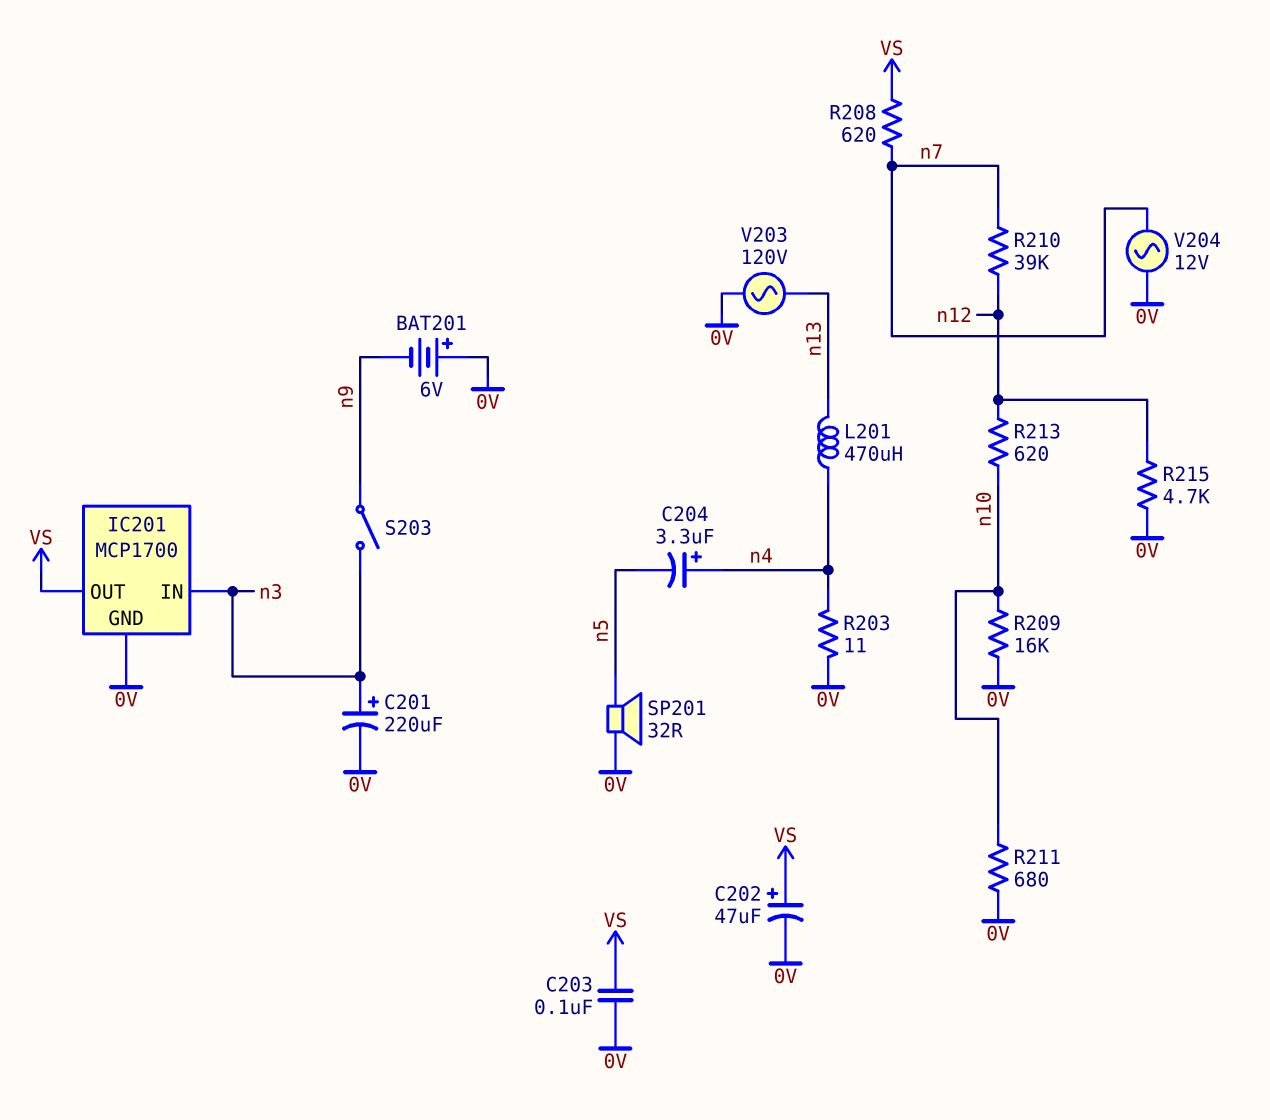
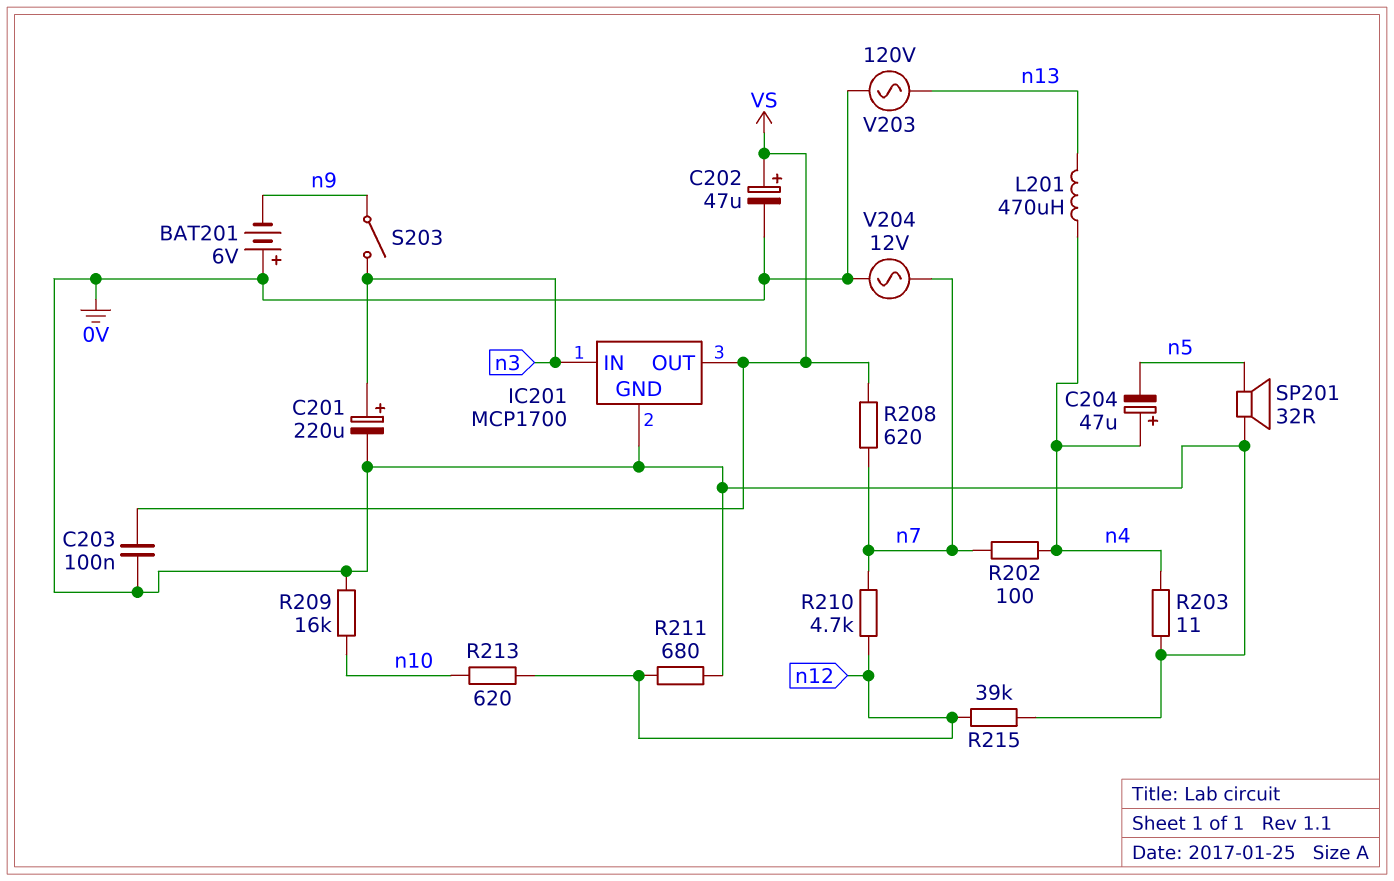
C204: 3.3uF (plus n4, minus n5) -> 47uF (plus n4, minus n5)
R202: none -> 100 (n4, n7)
R210: 39k (n7, n12) -> 4.7k (n7, n12)
R211: 680 (0V, n10) -> 680 (0V, n12)
R215: 4.7k (0V, n12) -> 39k (0V, n12)

